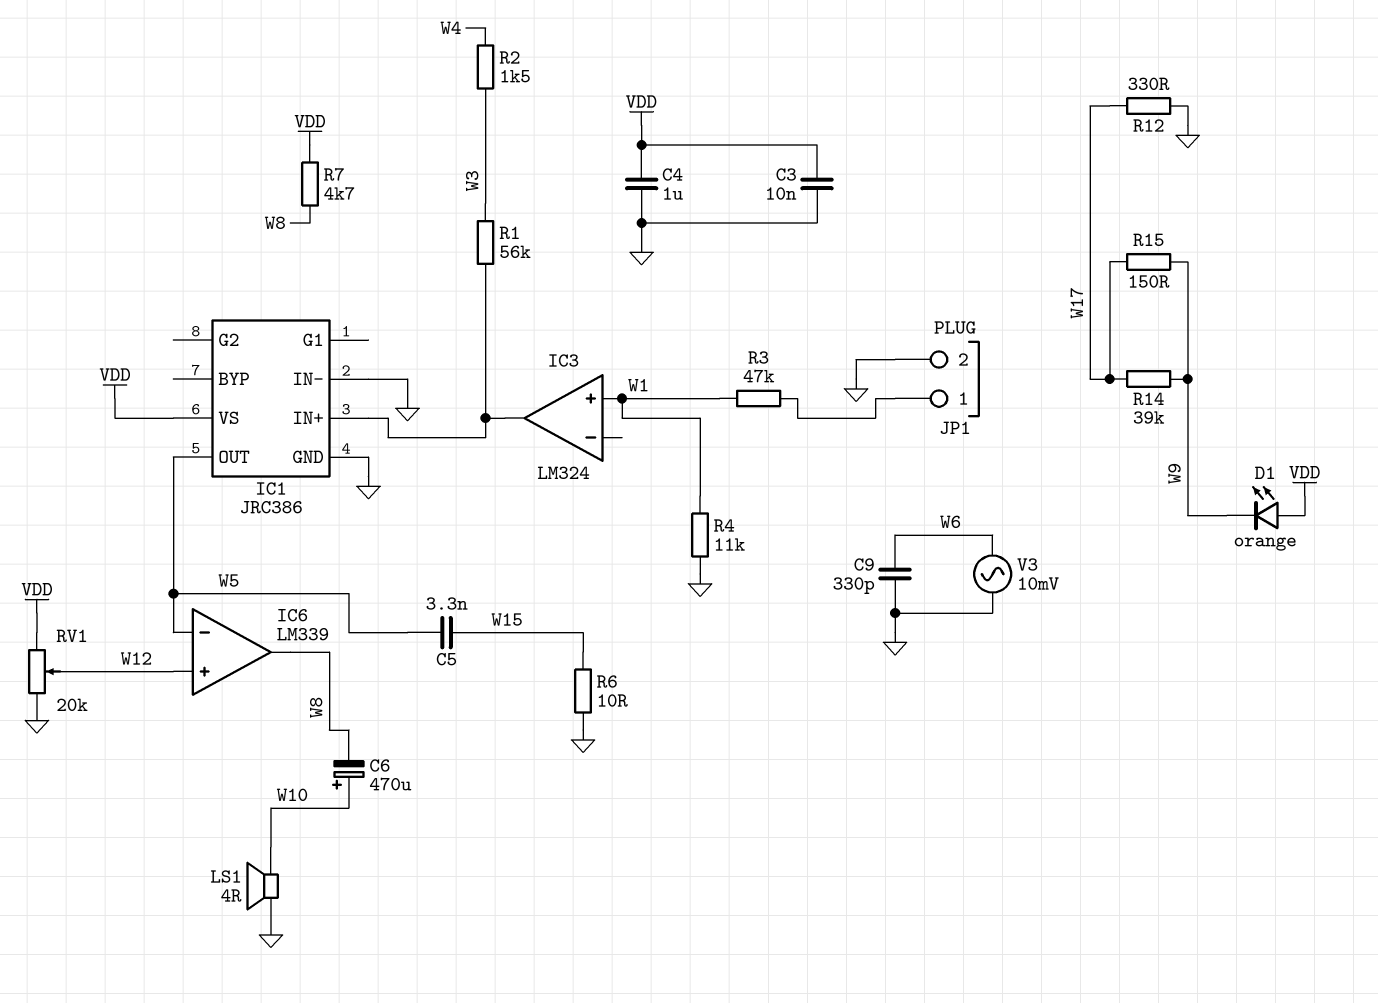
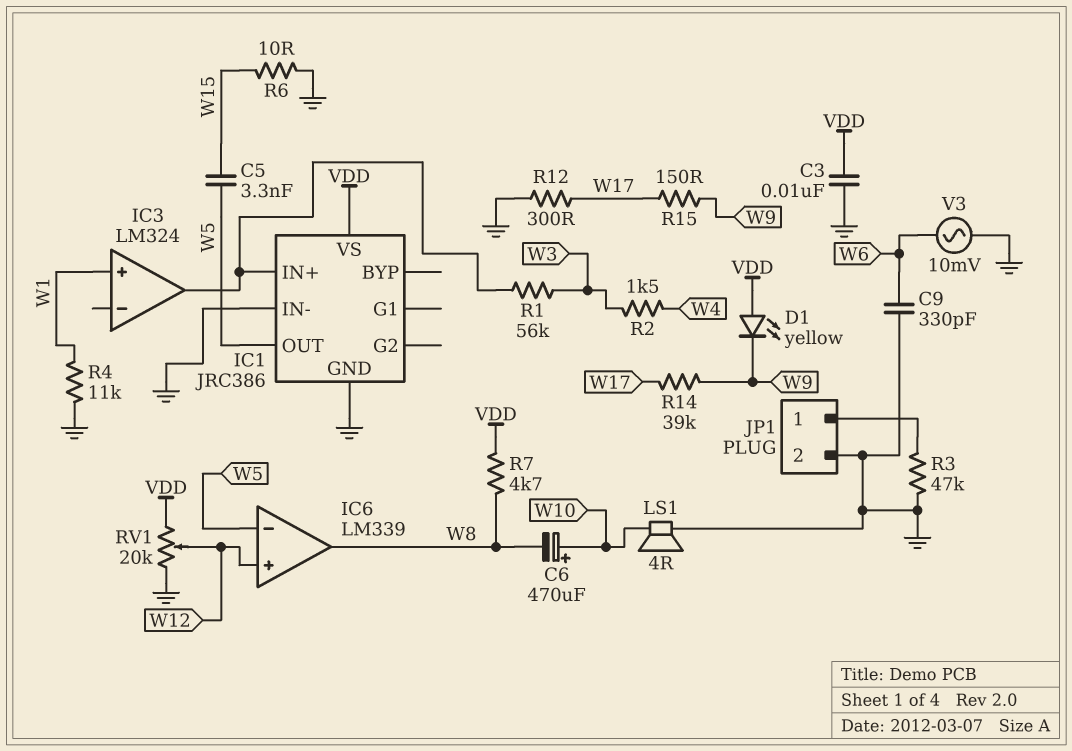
C4: 1uF (GND, VDD) -> none
D1: LED orange (A VDD, K W9) -> LED yellow (A VDD, K W9)
R3: 47k (JP1/1, W1) -> 47k (GND, JP1/1)
R12: 330 (GND, W17) -> 300 (GND, W17)

